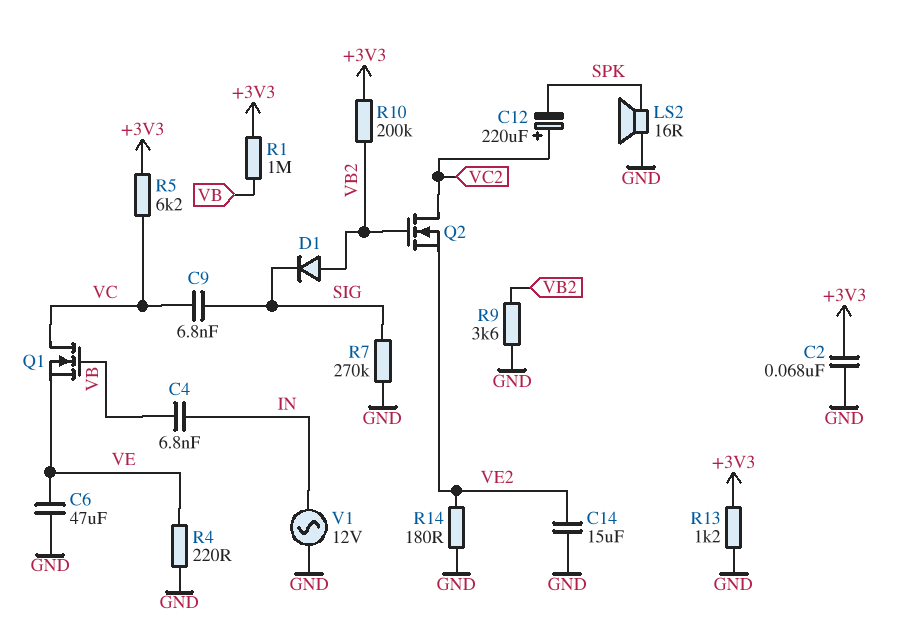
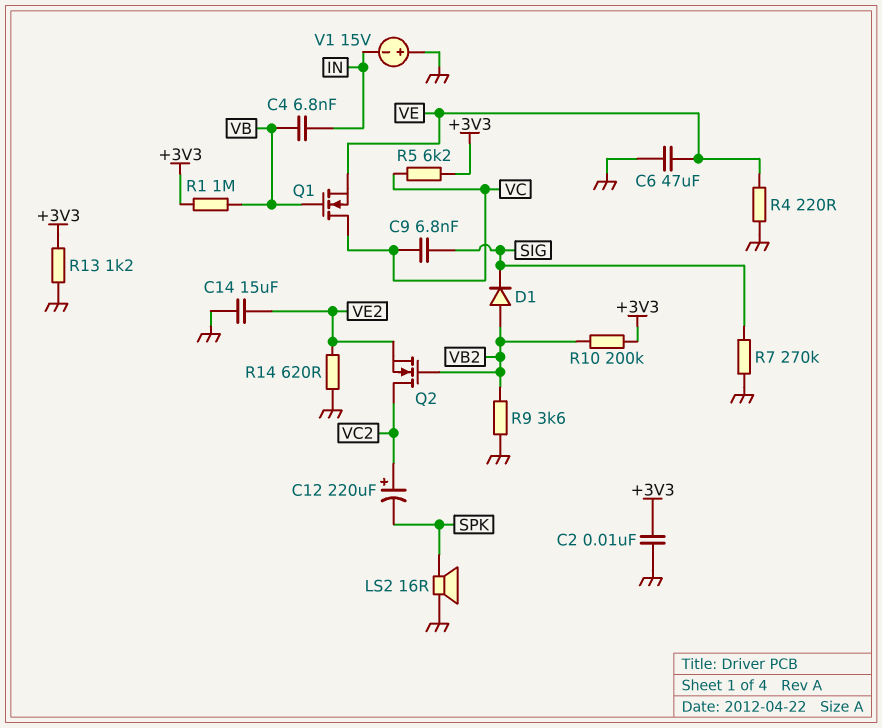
C2: 68nF (+3V3, GND) -> 10nF (+3V3, GND)
R14: 180 (GND, VE2) -> 620 (GND, VE2)
V1: AC 12V (GND, IN) -> 15V (plus GND, minus IN)

